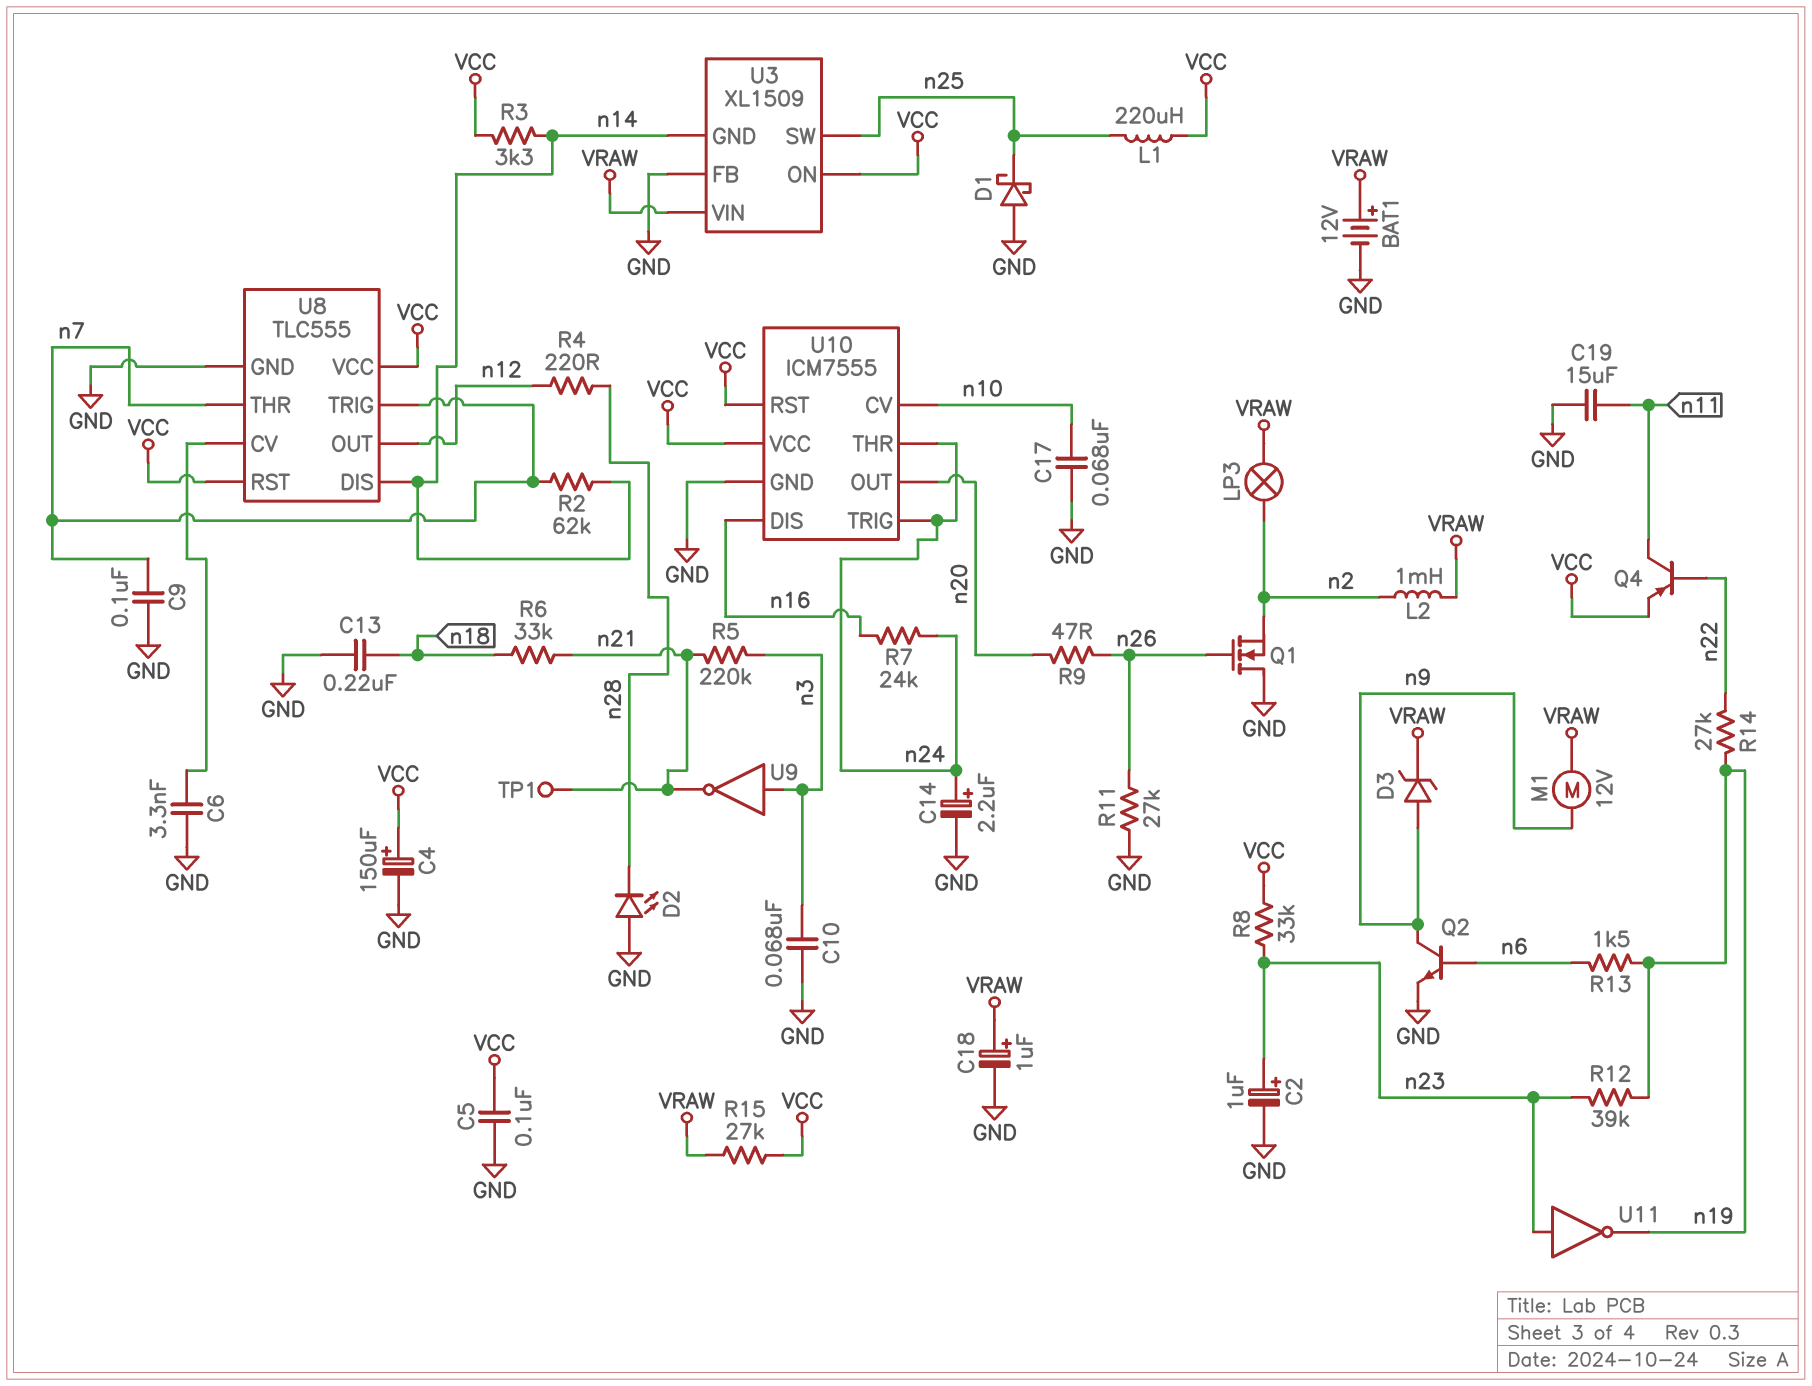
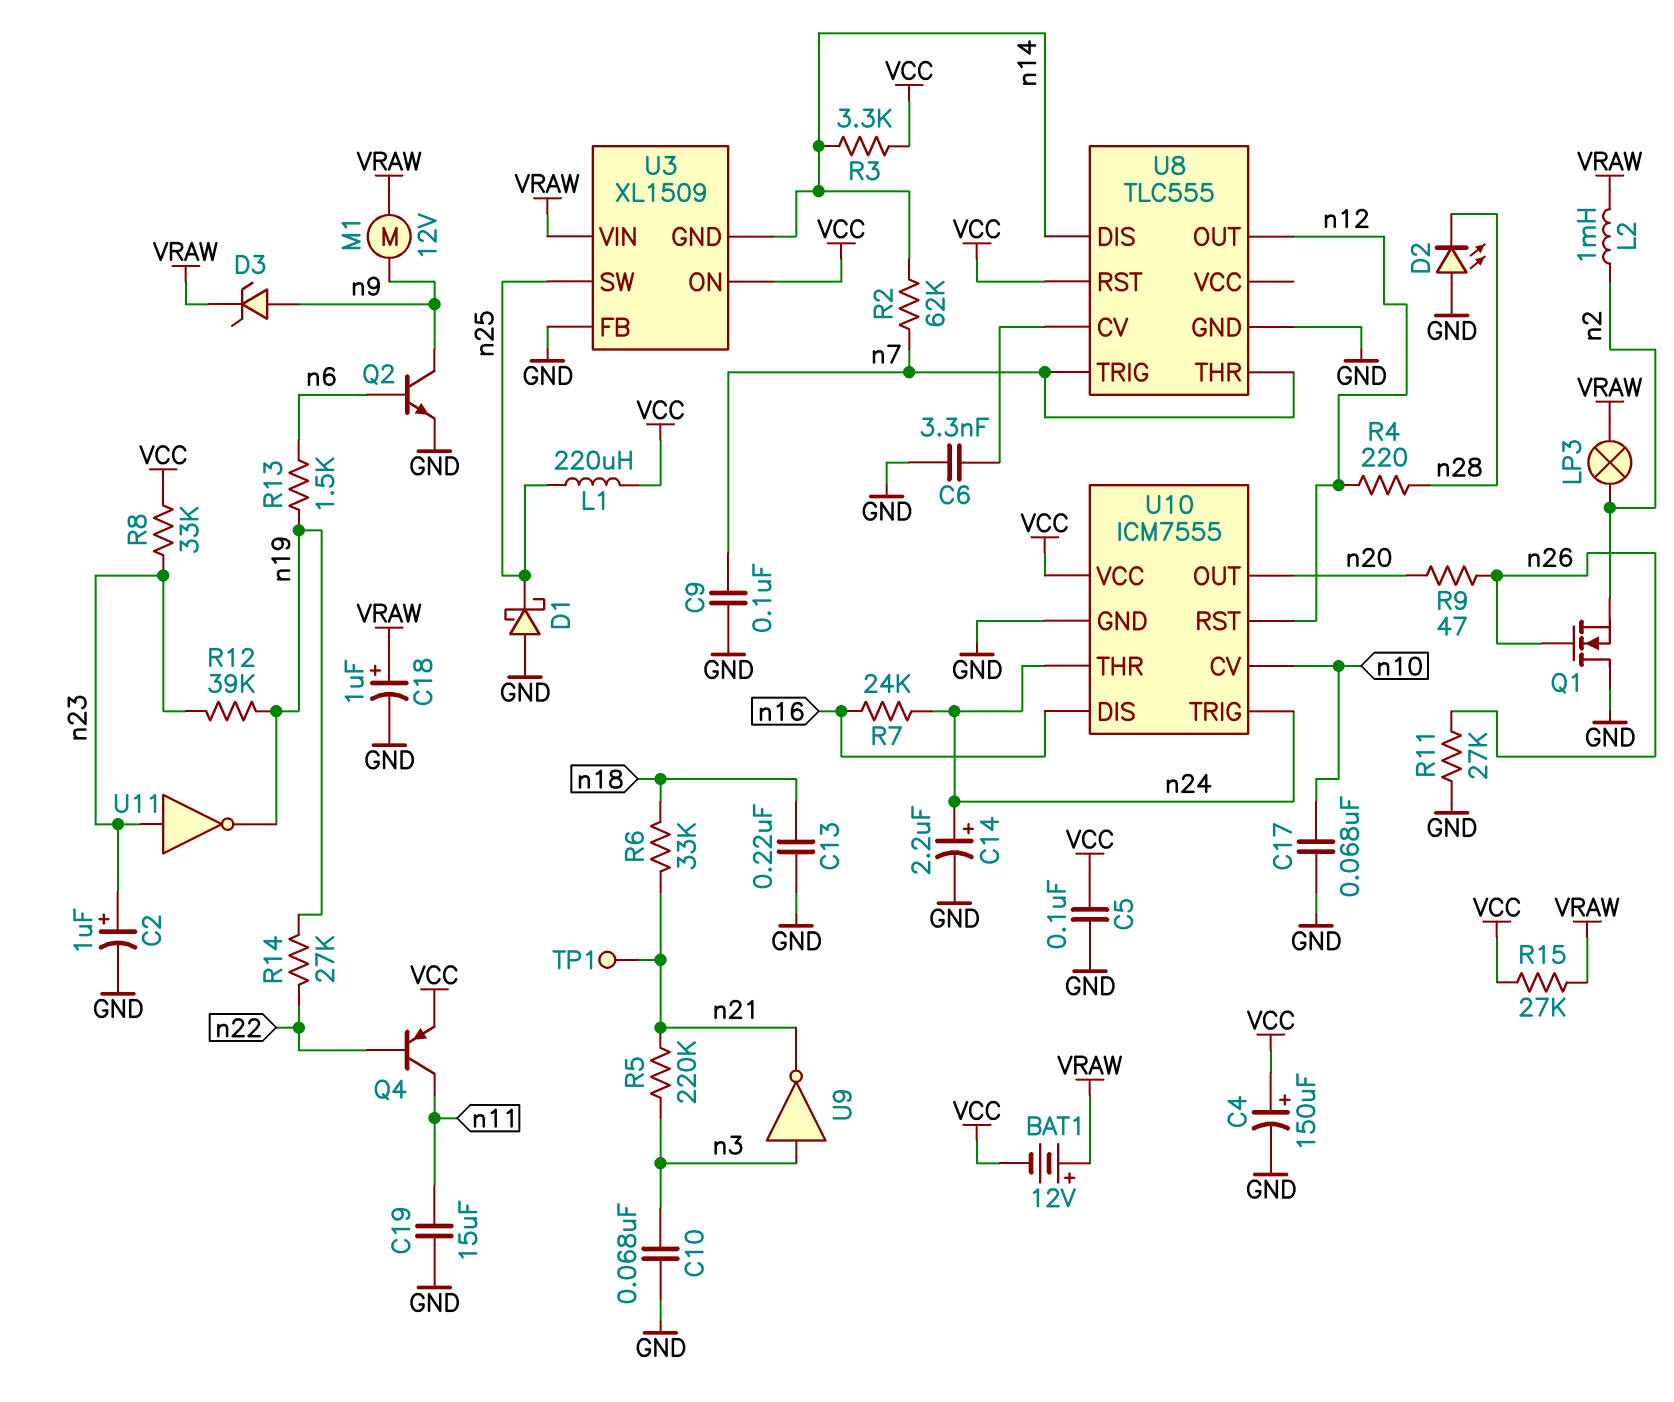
BAT1: 12V (plus VRAW, minus GND) -> 12V (plus VRAW, minus VCC)
U8 pin VCC: VCC -> none
U10 pin RST: VCC -> n12

